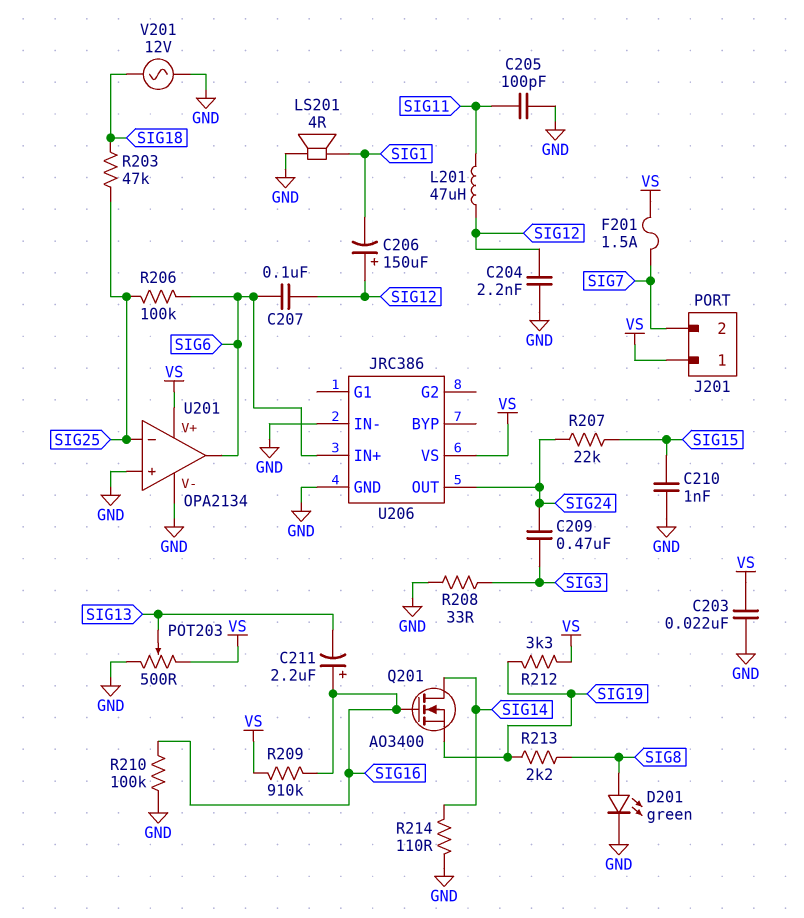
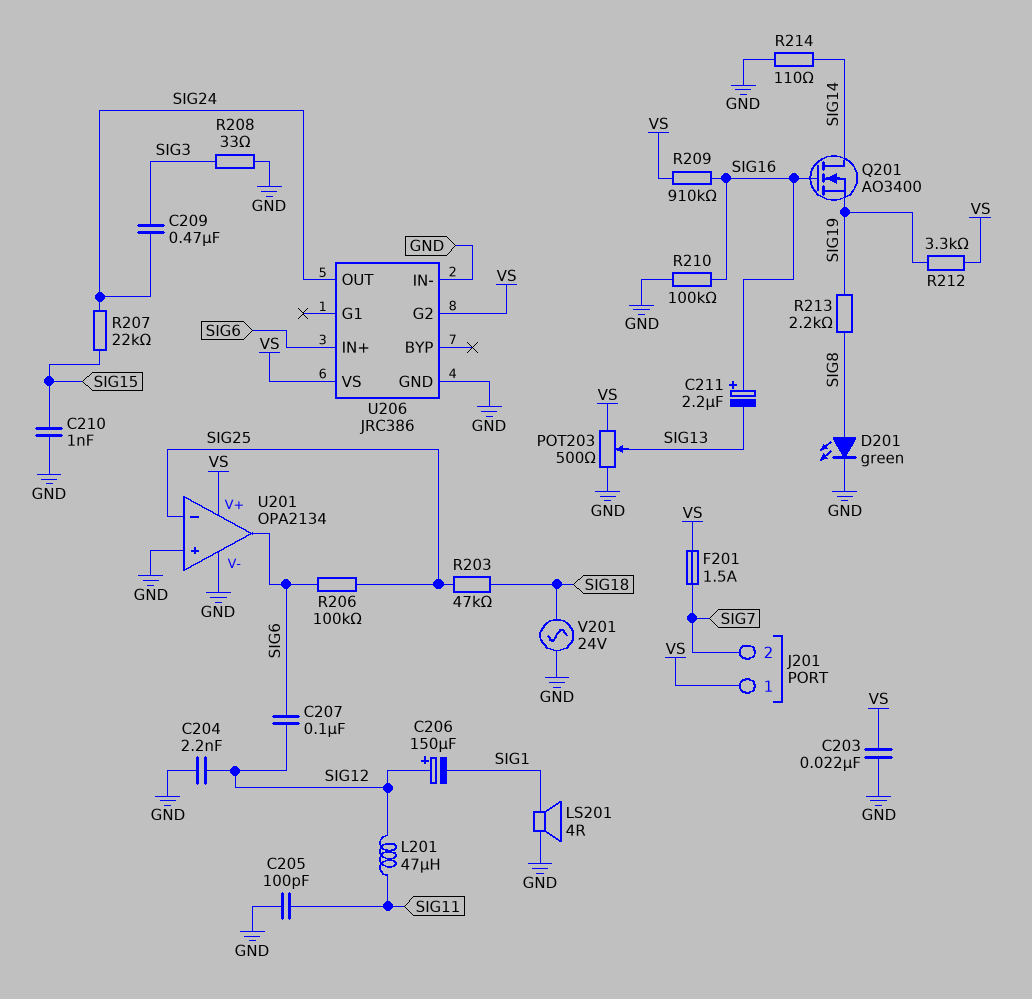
U206 pin G2: none -> VS
V201: AC 12V (GND, SIG18) -> AC 24V (GND, SIG18)

